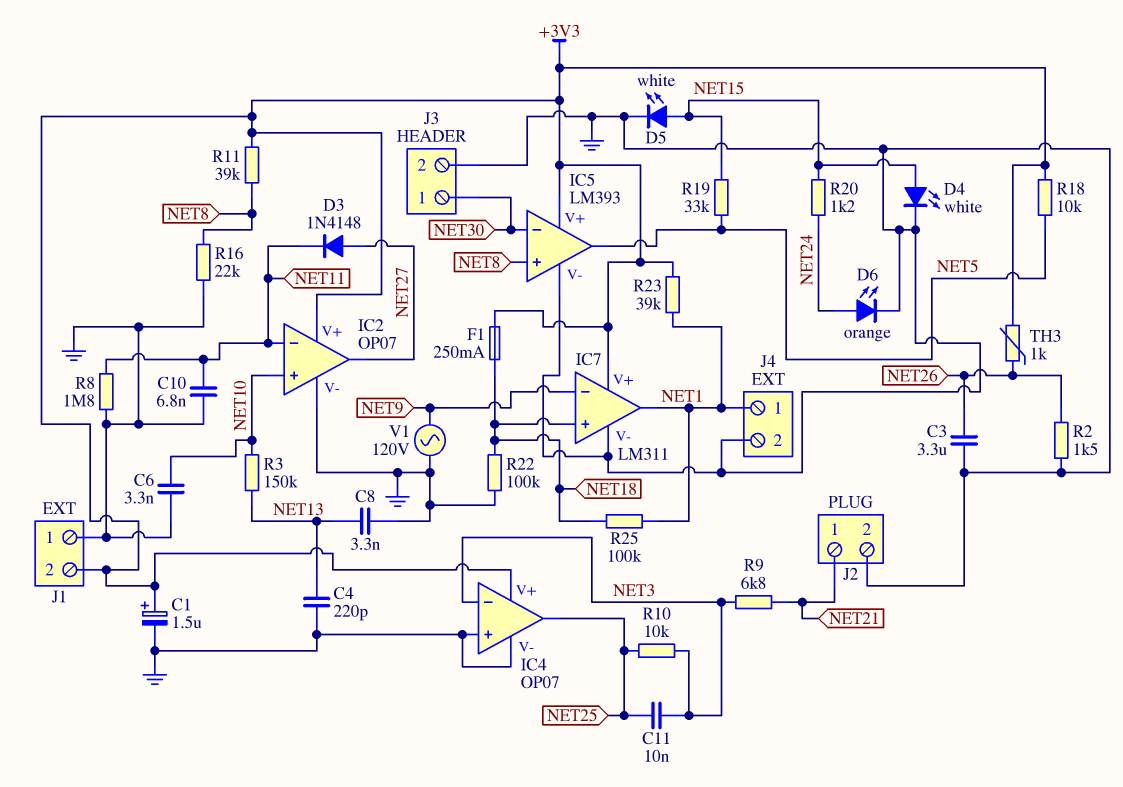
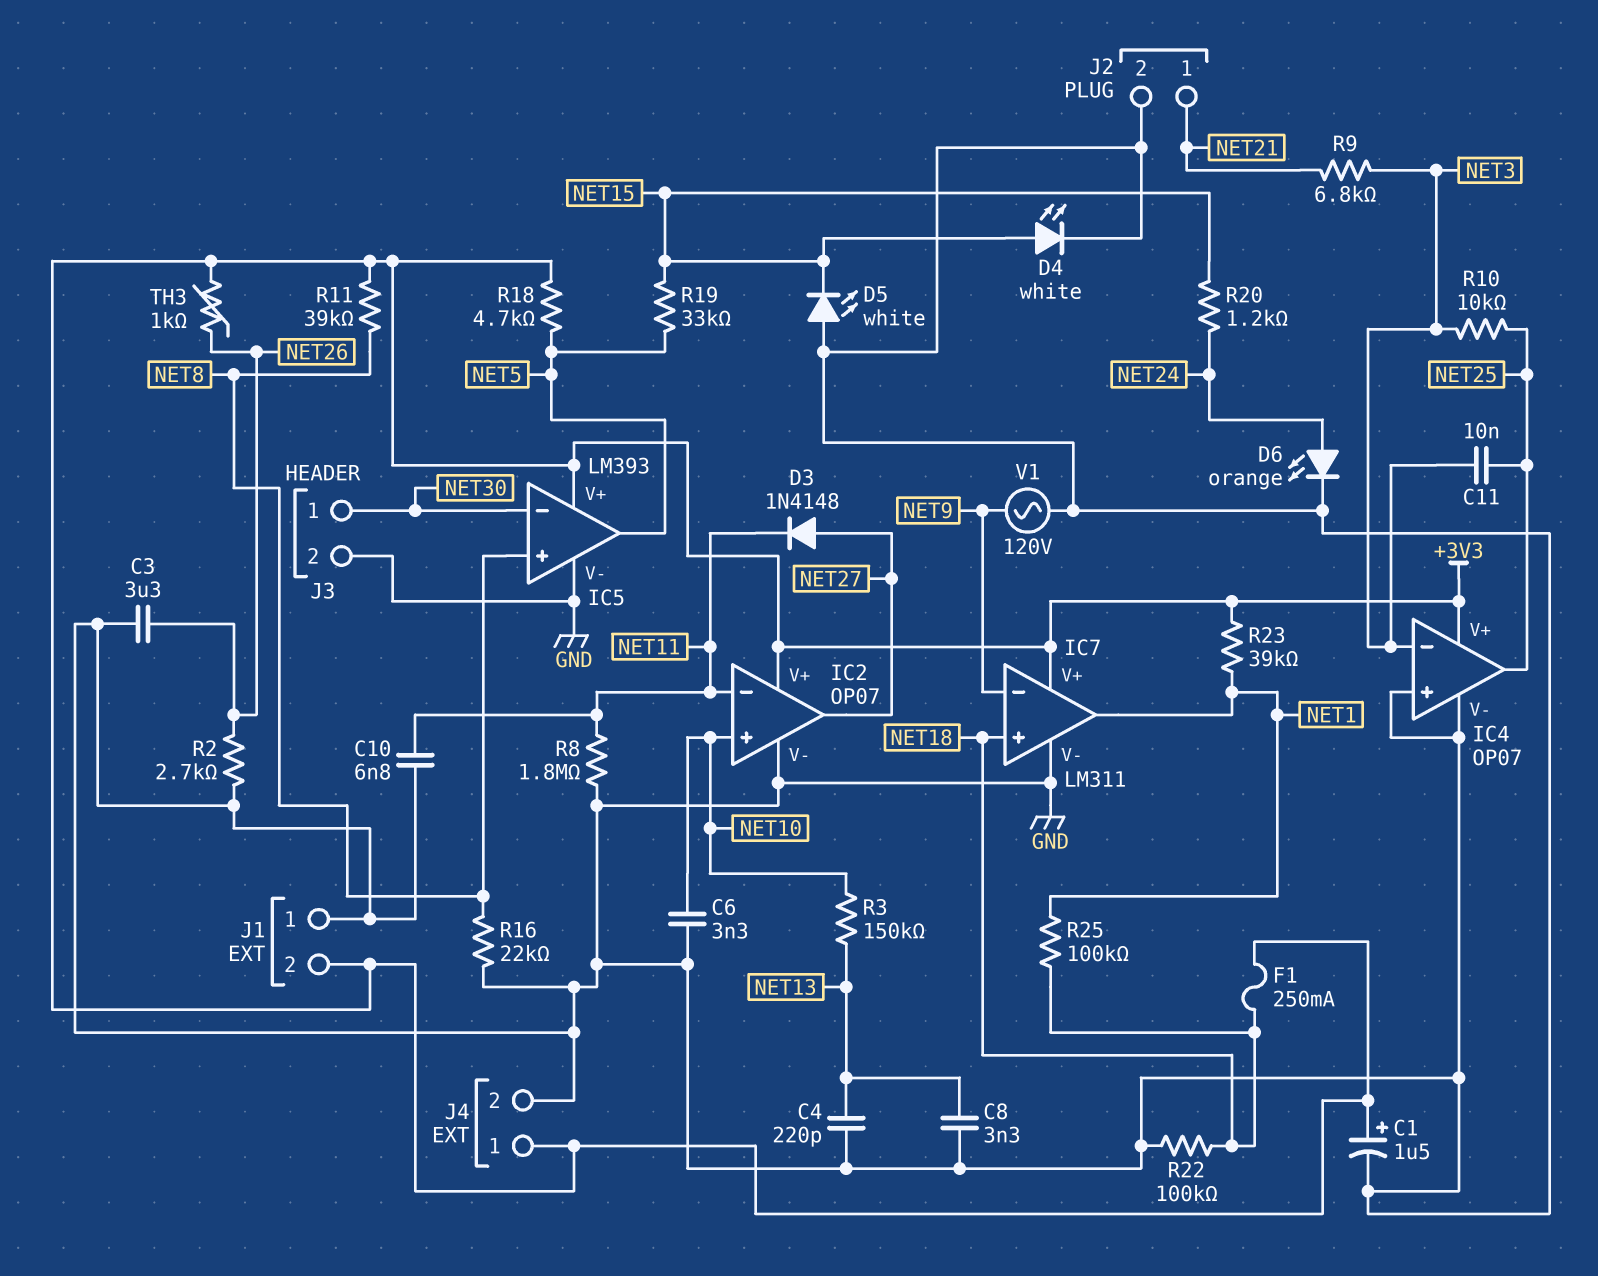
D5: LED white (A NET15, K GND) -> LED white (A GND, K NET15)
J4 pin 1: NET1 -> +3V3
R2: 1.5k (GND, NET26) -> 2.7k (GND, NET26)
R18: 10k (+3V3, NET5) -> 4.7k (+3V3, NET5)

